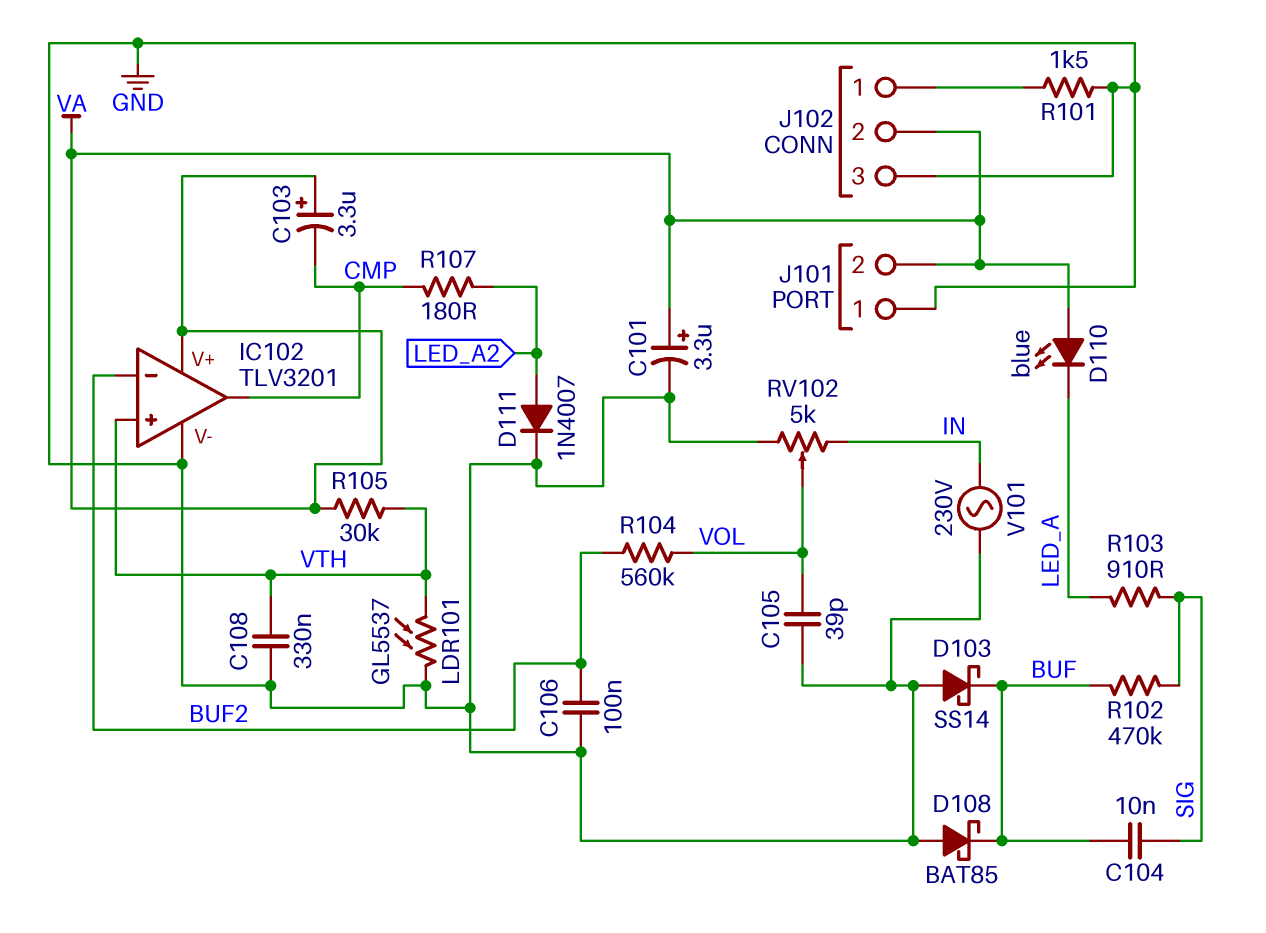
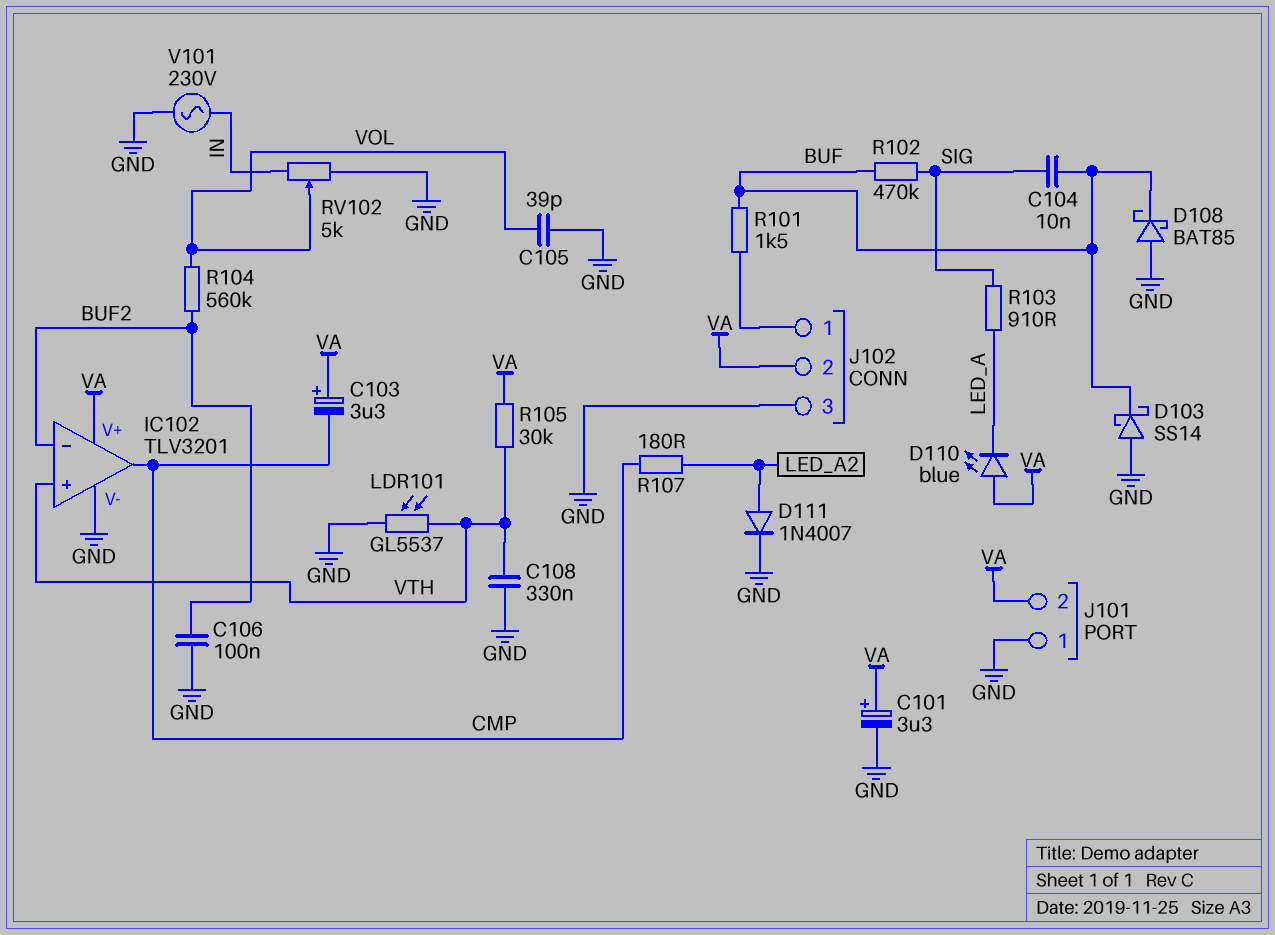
R101: 1.5k (GND, J102/1) -> 1.5k (BUF, J102/1)

